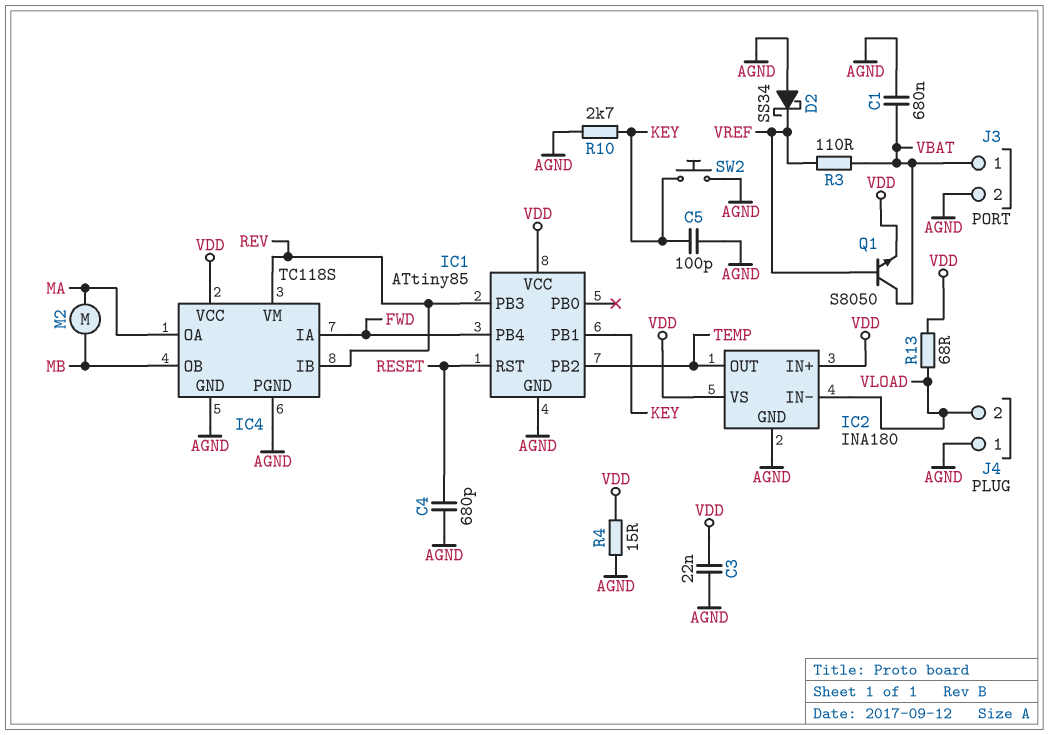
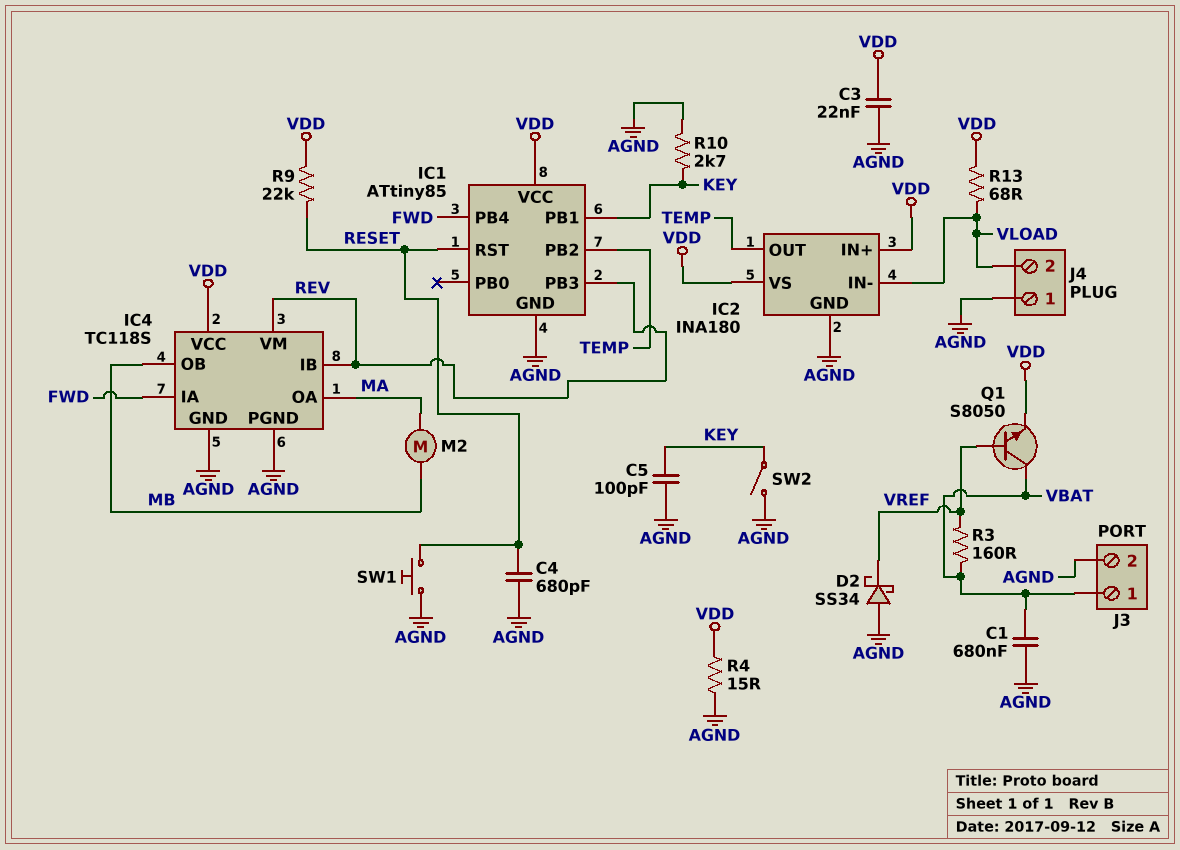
R3: 110 (VBAT, VREF) -> 160 (VBAT, VREF)
R9: none -> 22k (RESET, VDD)
SW1: none -> button (AGND, RESET)
SW2: button (AGND, KEY) -> switch (AGND, KEY)

